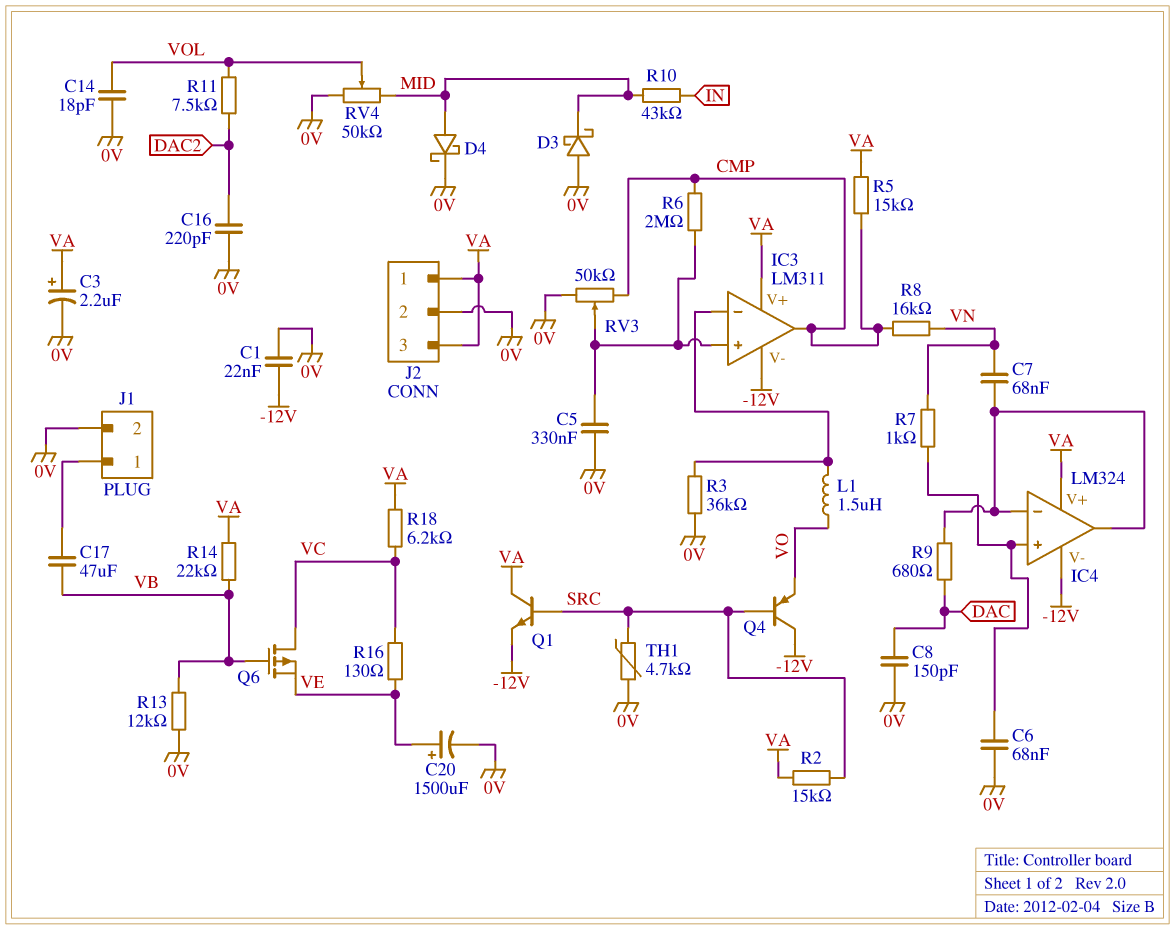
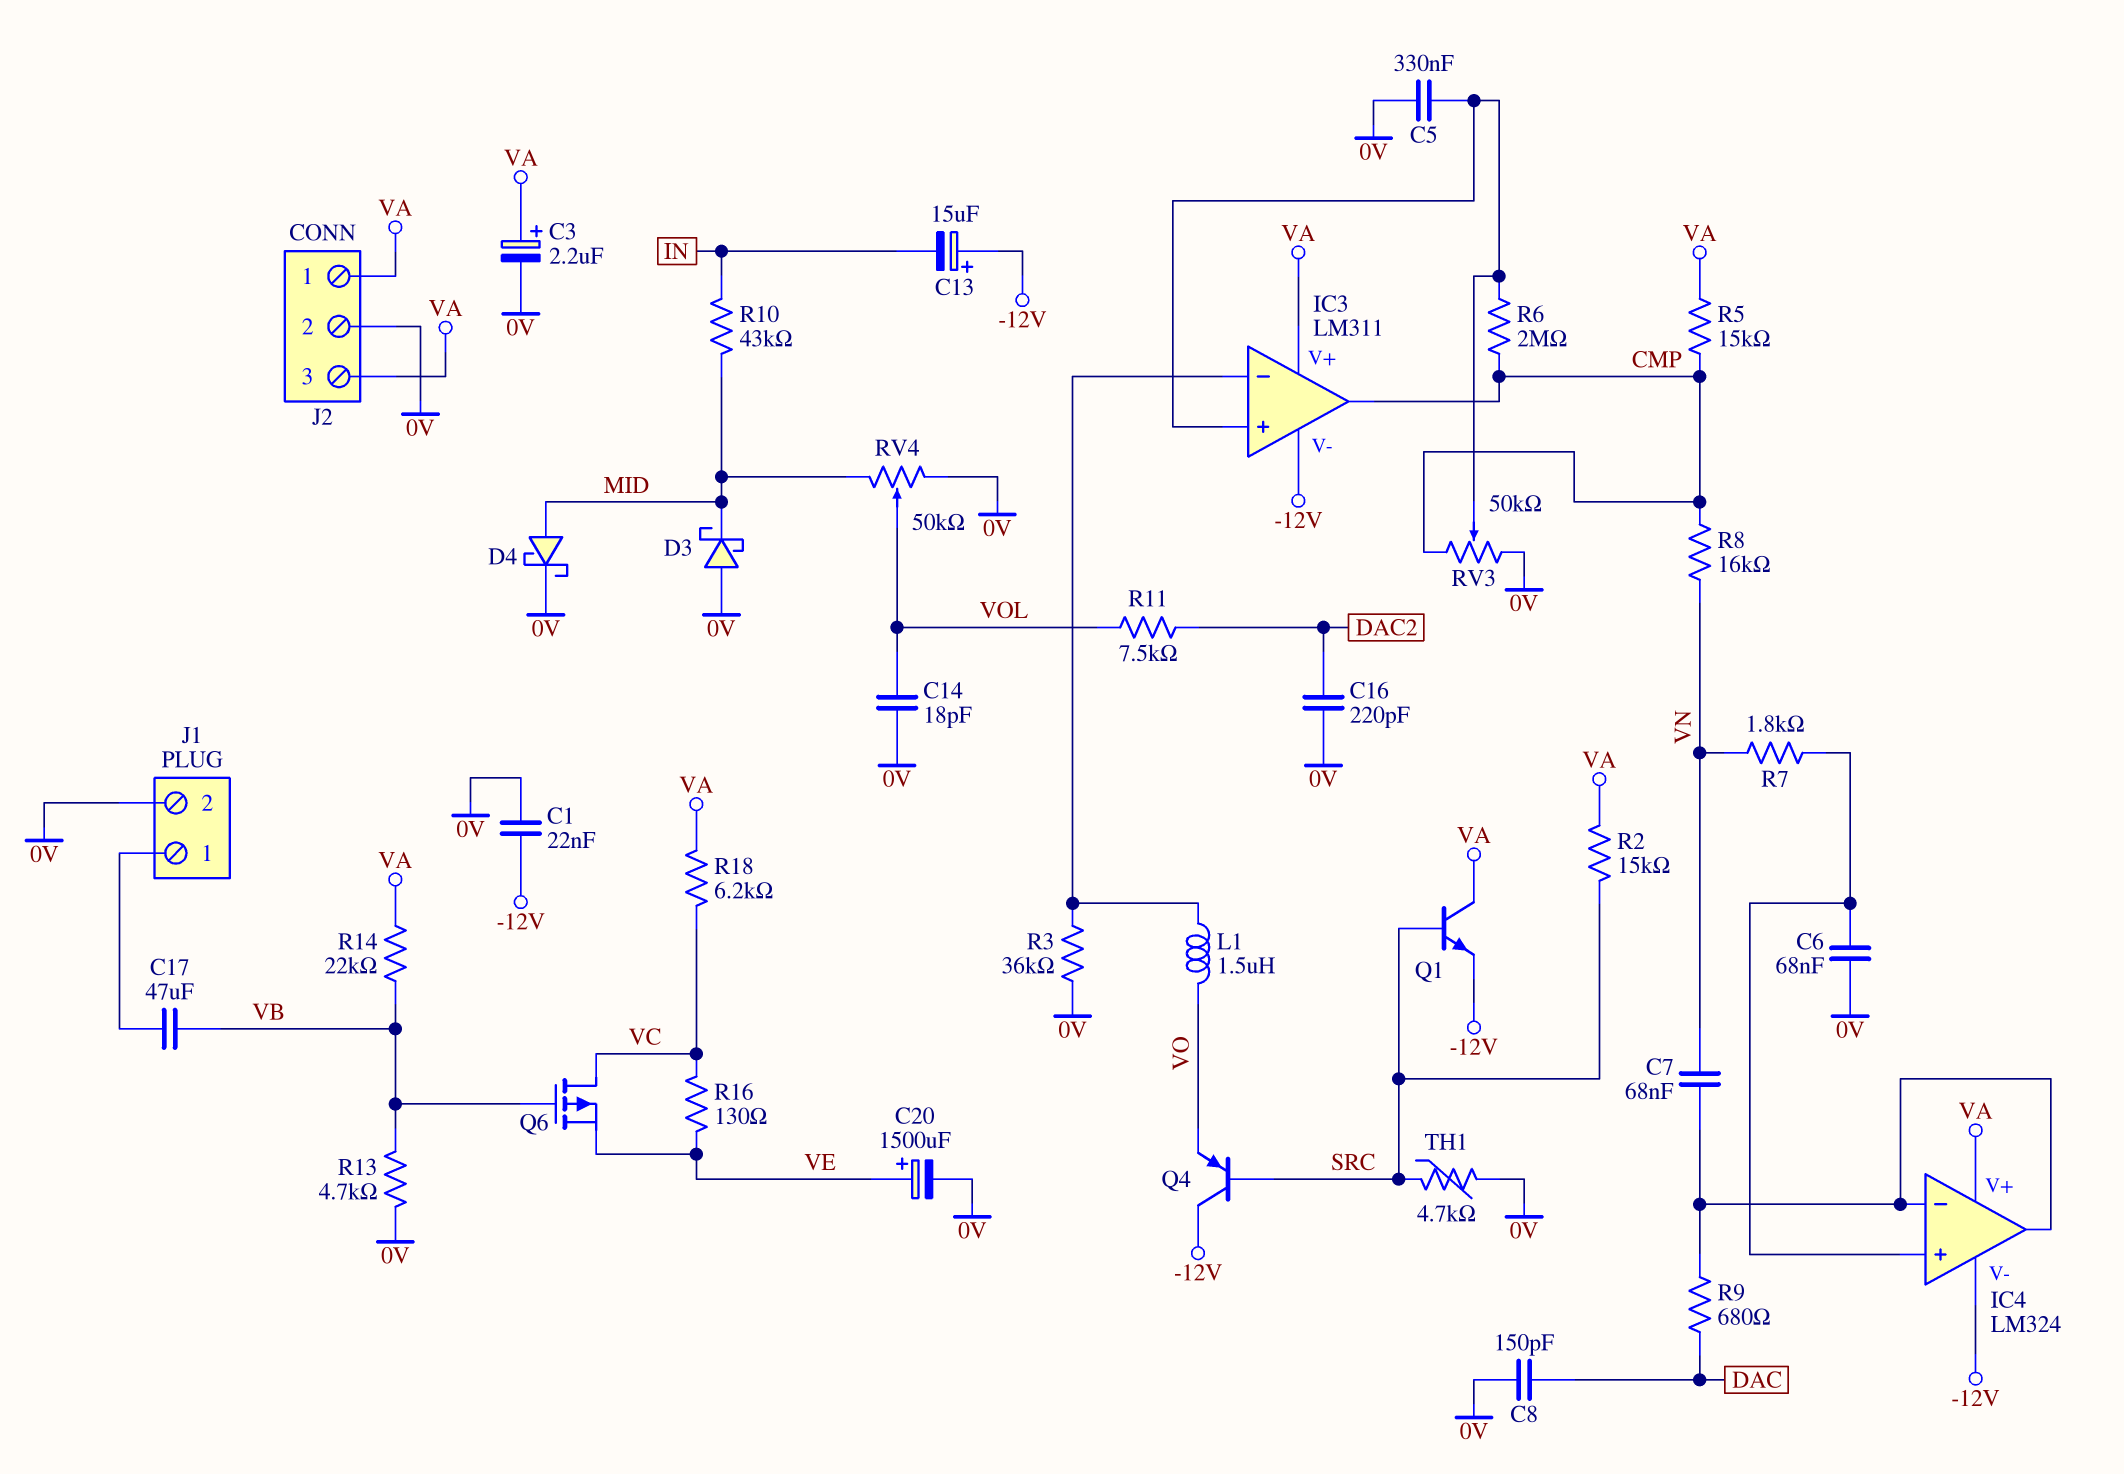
C13: none -> 15uF (plus -12V, minus IN)
R7: 1k (IC4/in+, VN) -> 1.8k (IC4/in+, VN)
R13: 12k (0V, VB) -> 4.7k (0V, VB)

